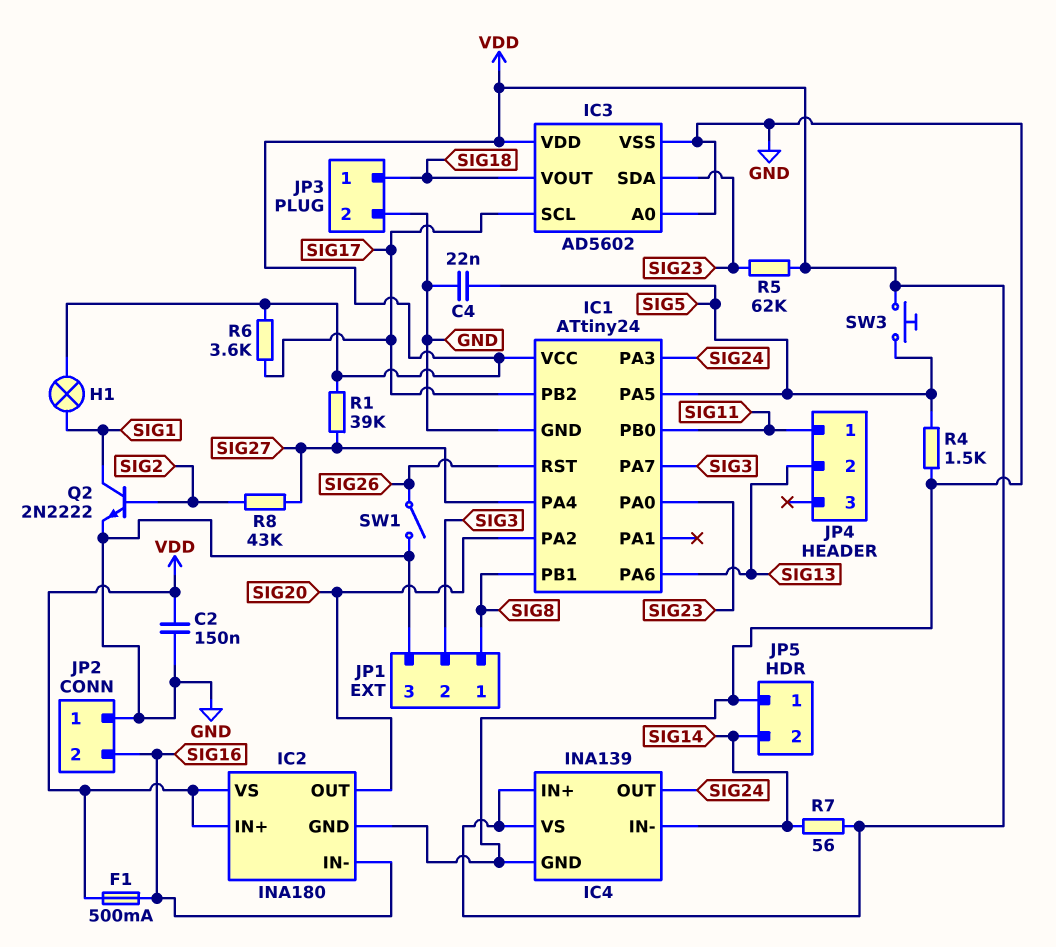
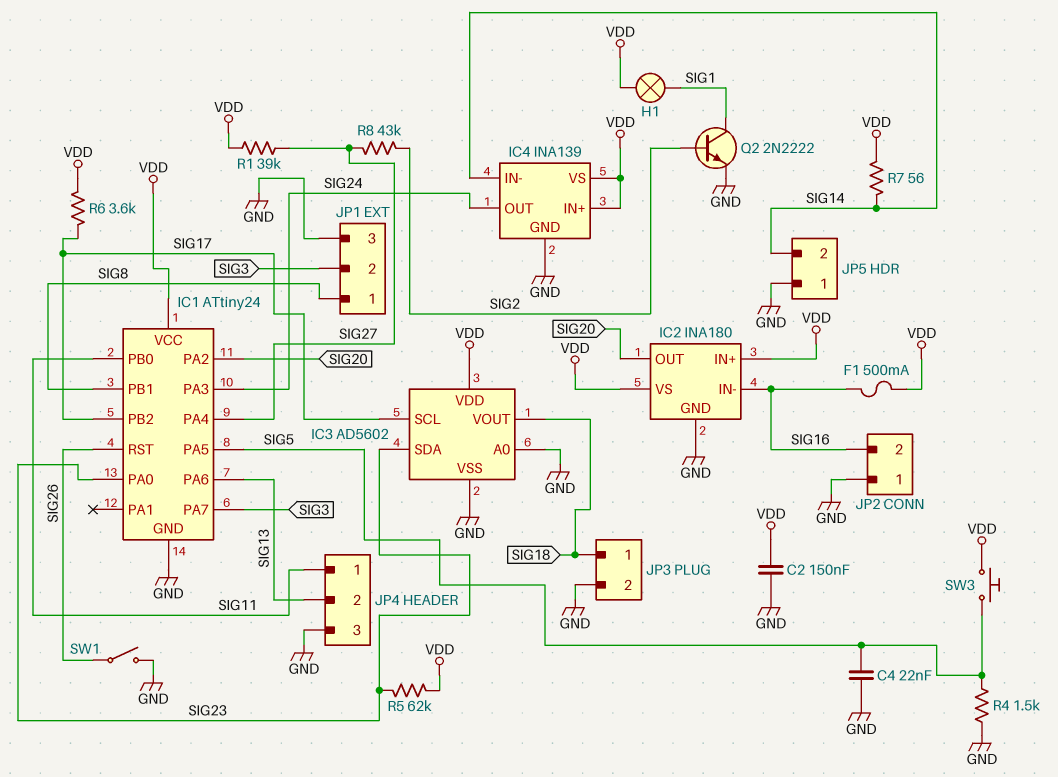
JP4 pin 3: none -> GND

